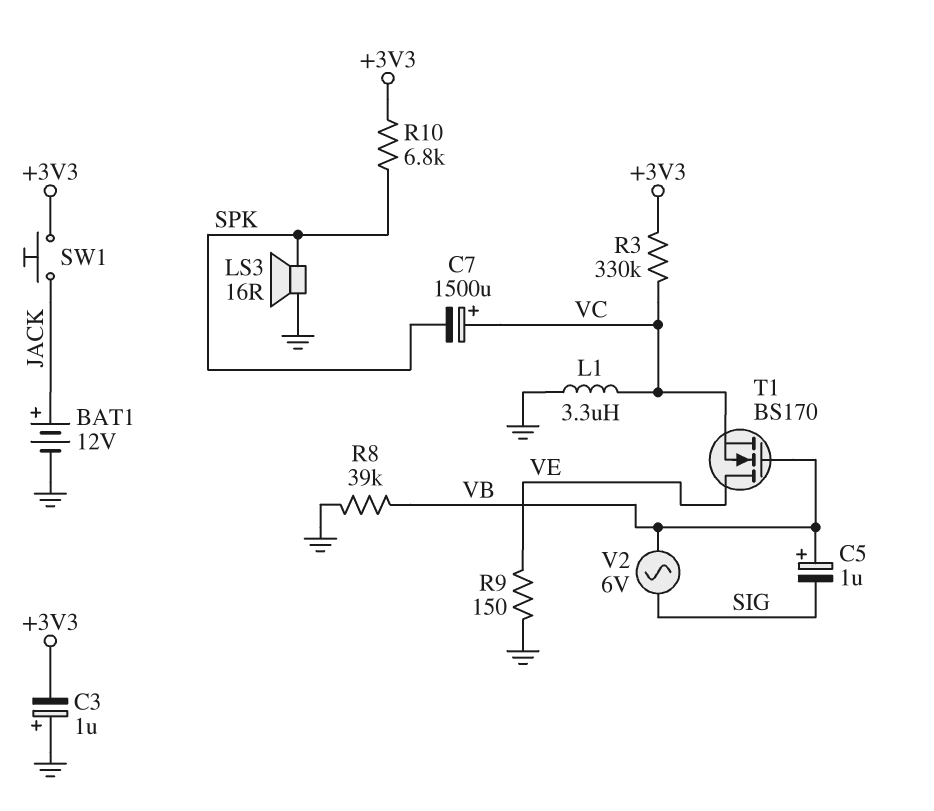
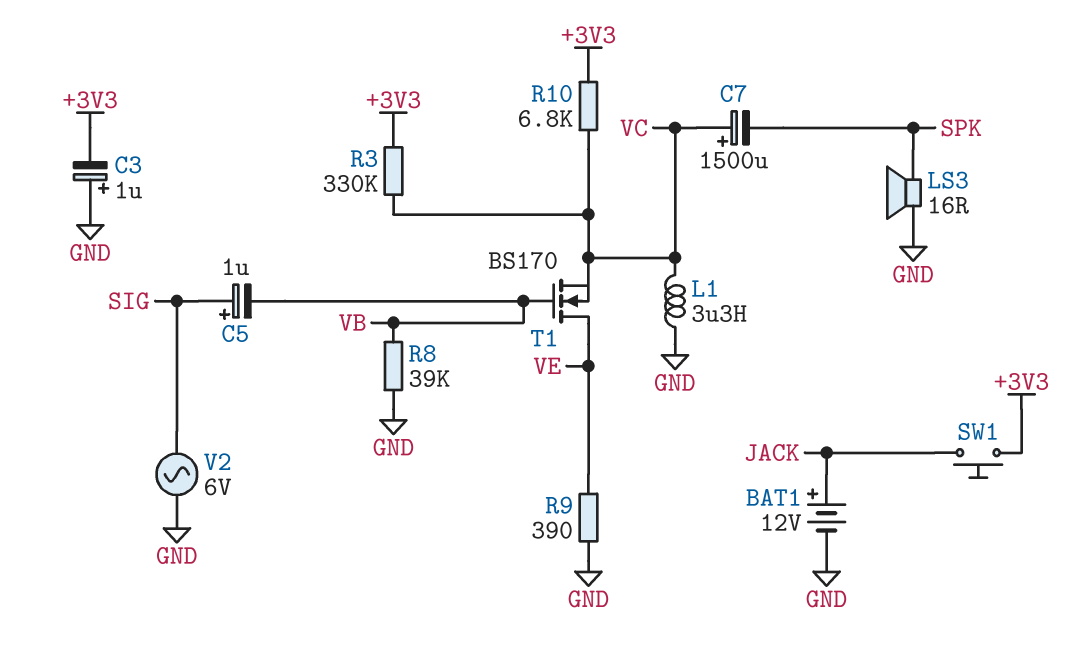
C5: 1uF (plus VB, minus SIG) -> 1uF (plus SIG, minus VB)
R9: 150 (GND, VE) -> 390 (GND, VE)
R10: 6.8k (+3V3, SPK) -> 6.8k (+3V3, VC)
V2: AC 6V (SIG, VB) -> AC 6V (GND, SIG)

